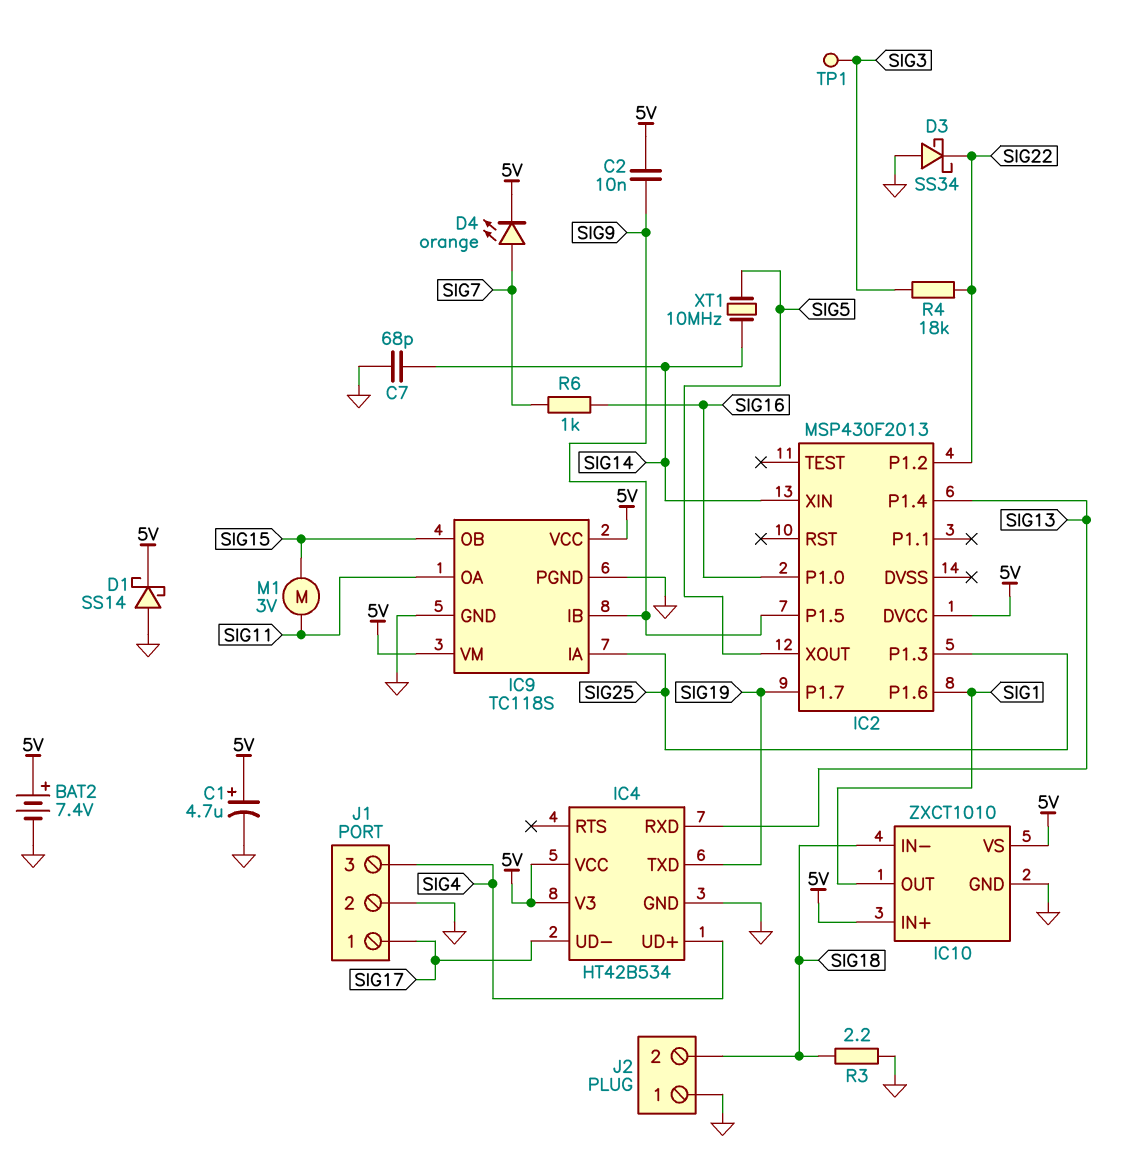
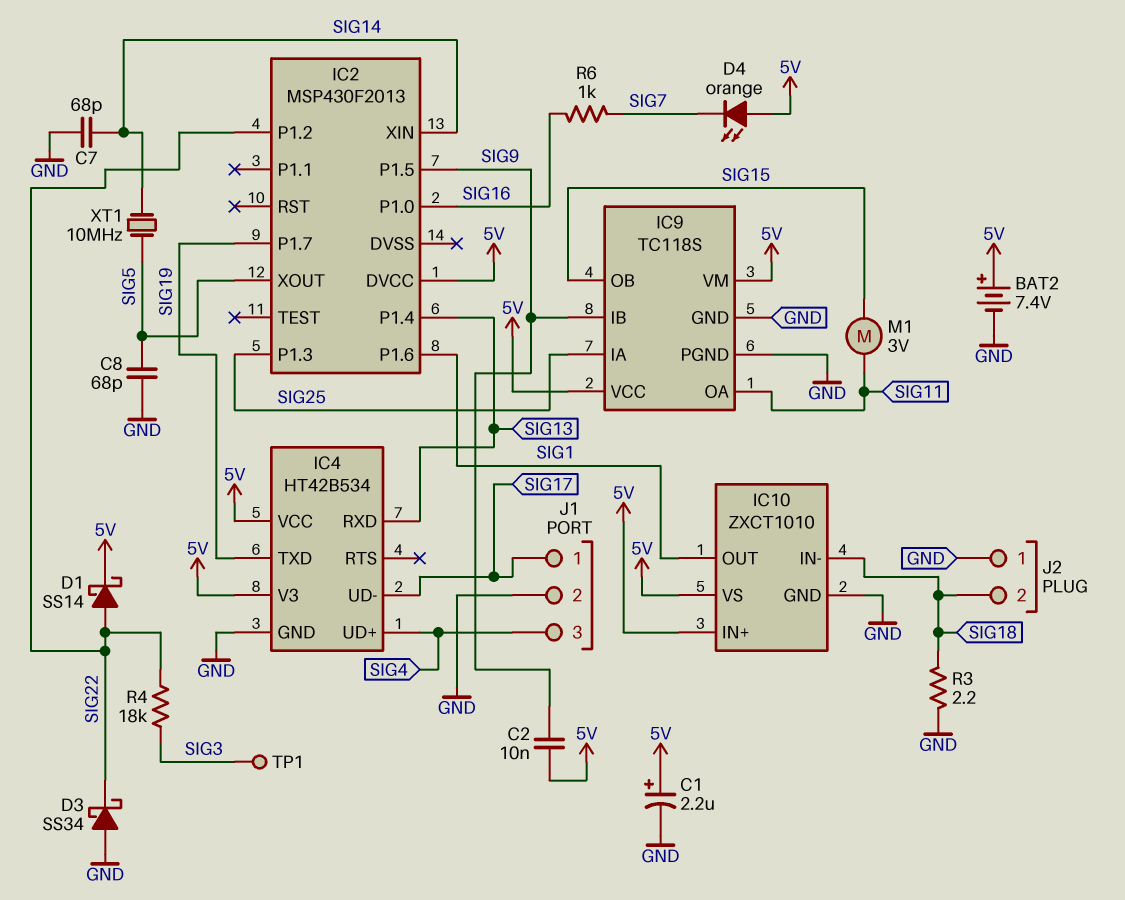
C1: 4.7uF (plus 5V, minus GND) -> 2.2uF (plus 5V, minus GND)
C8: none -> 68pF (GND, SIG5)
D1: schottky SS14 (A GND, K 5V) -> schottky SS14 (A SIG22, K 5V)
D4: LED orange (A SIG7, K 5V) -> LED orange (A 5V, K SIG7)

